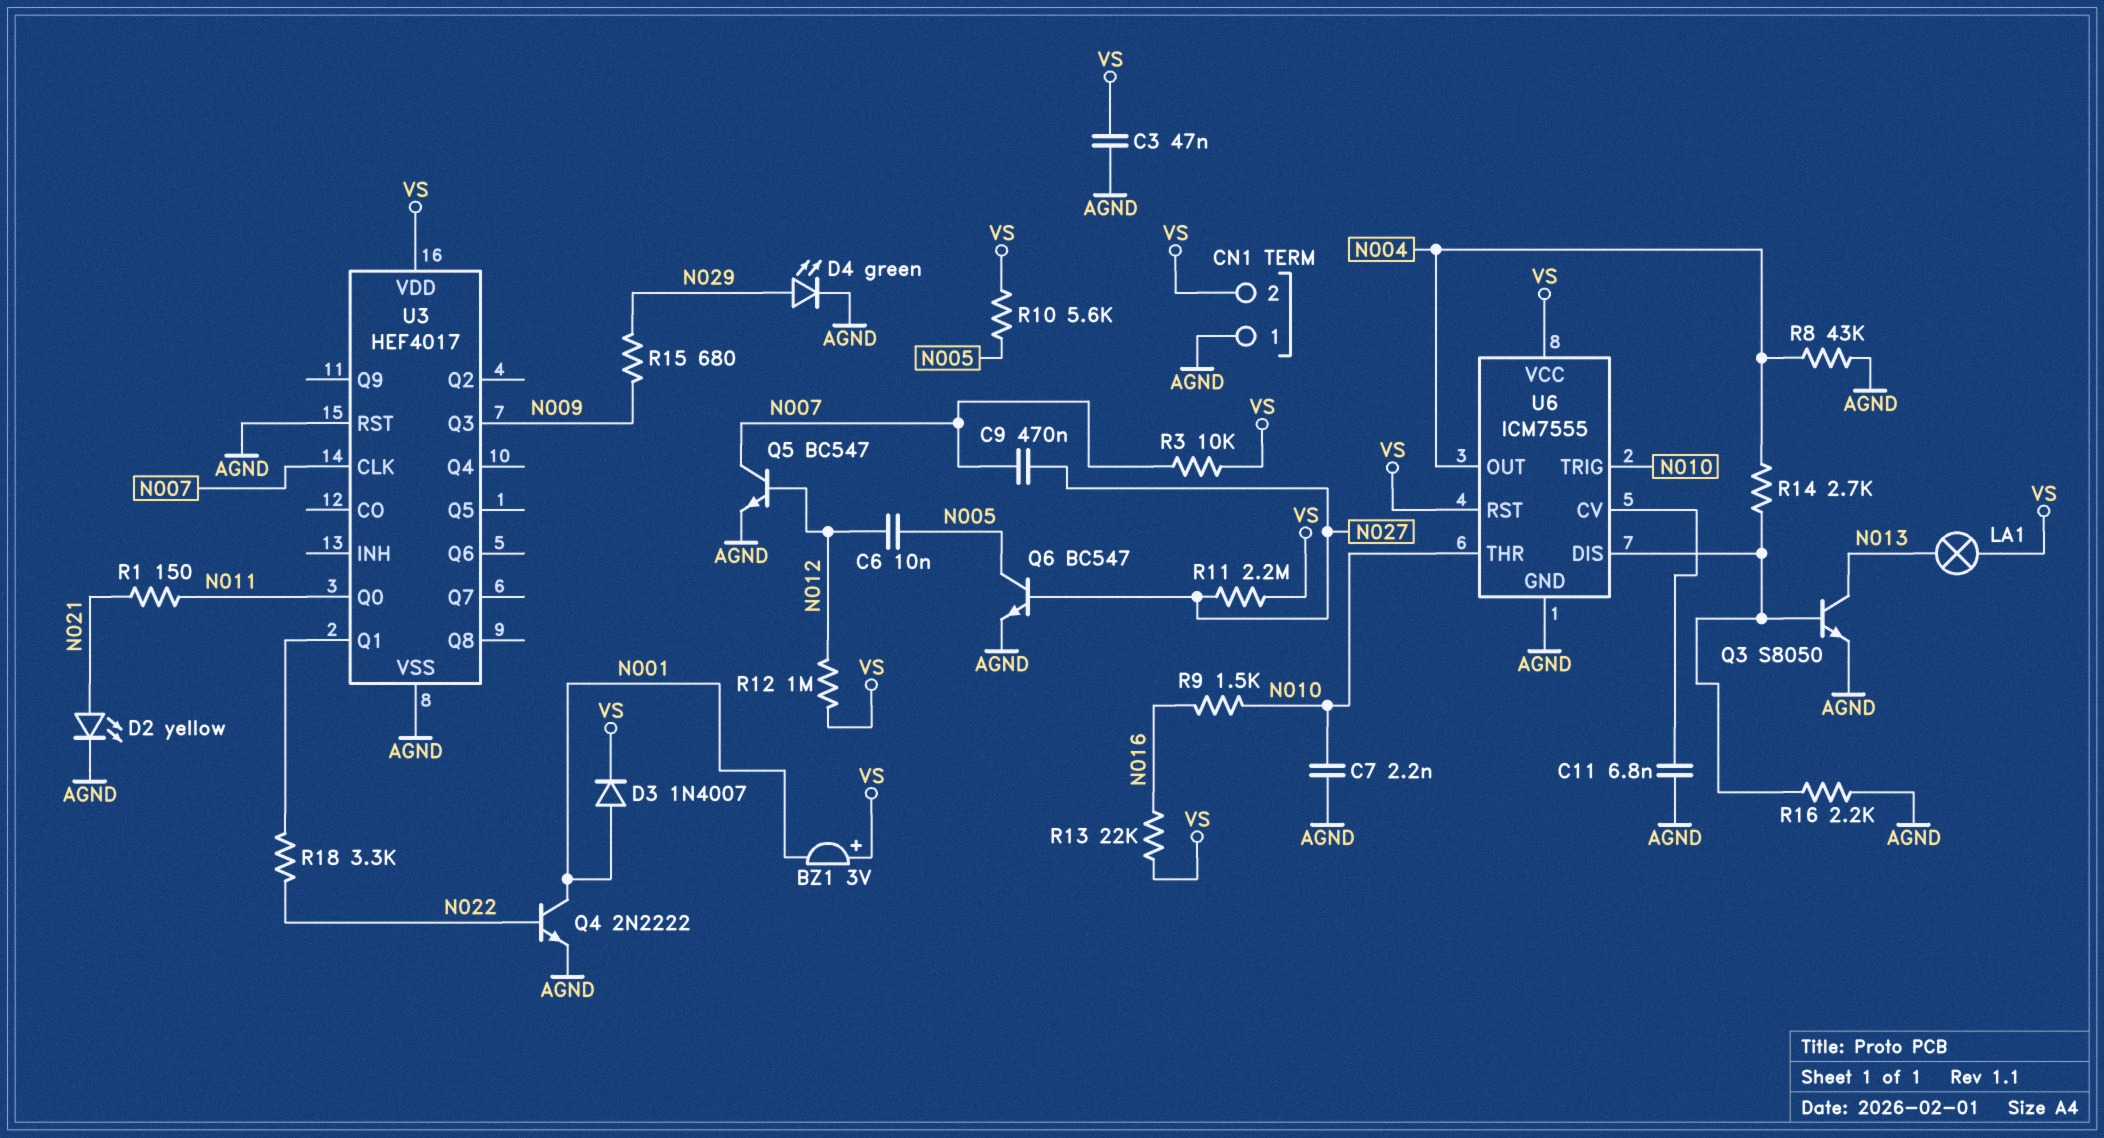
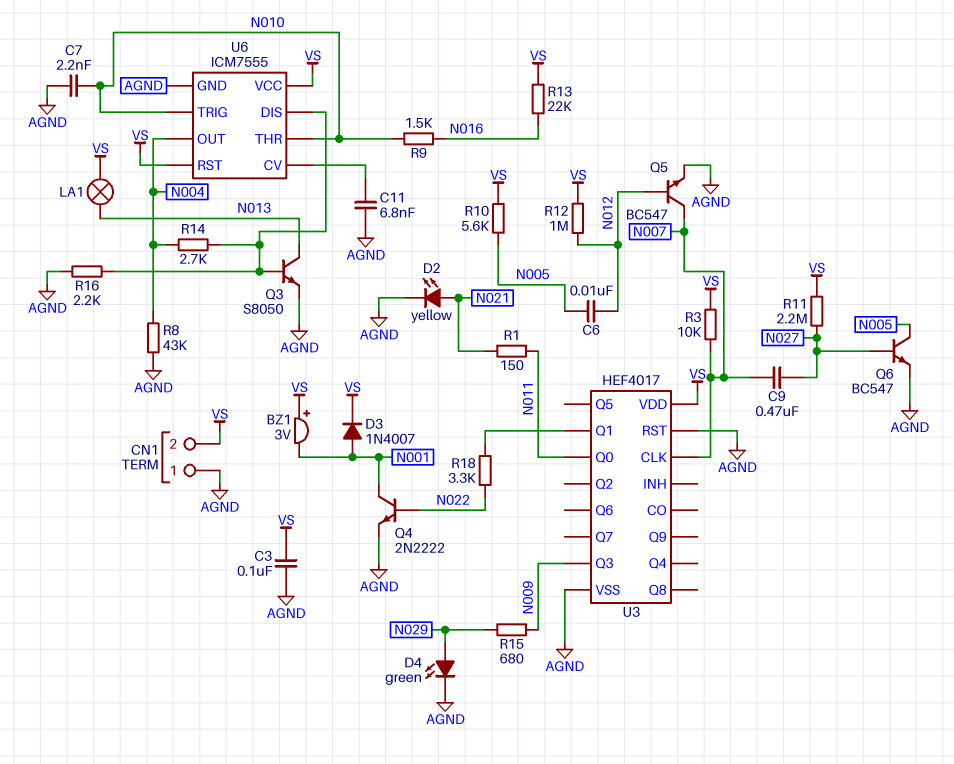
C3: 47nF (AGND, VS) -> 100nF (AGND, VS)

